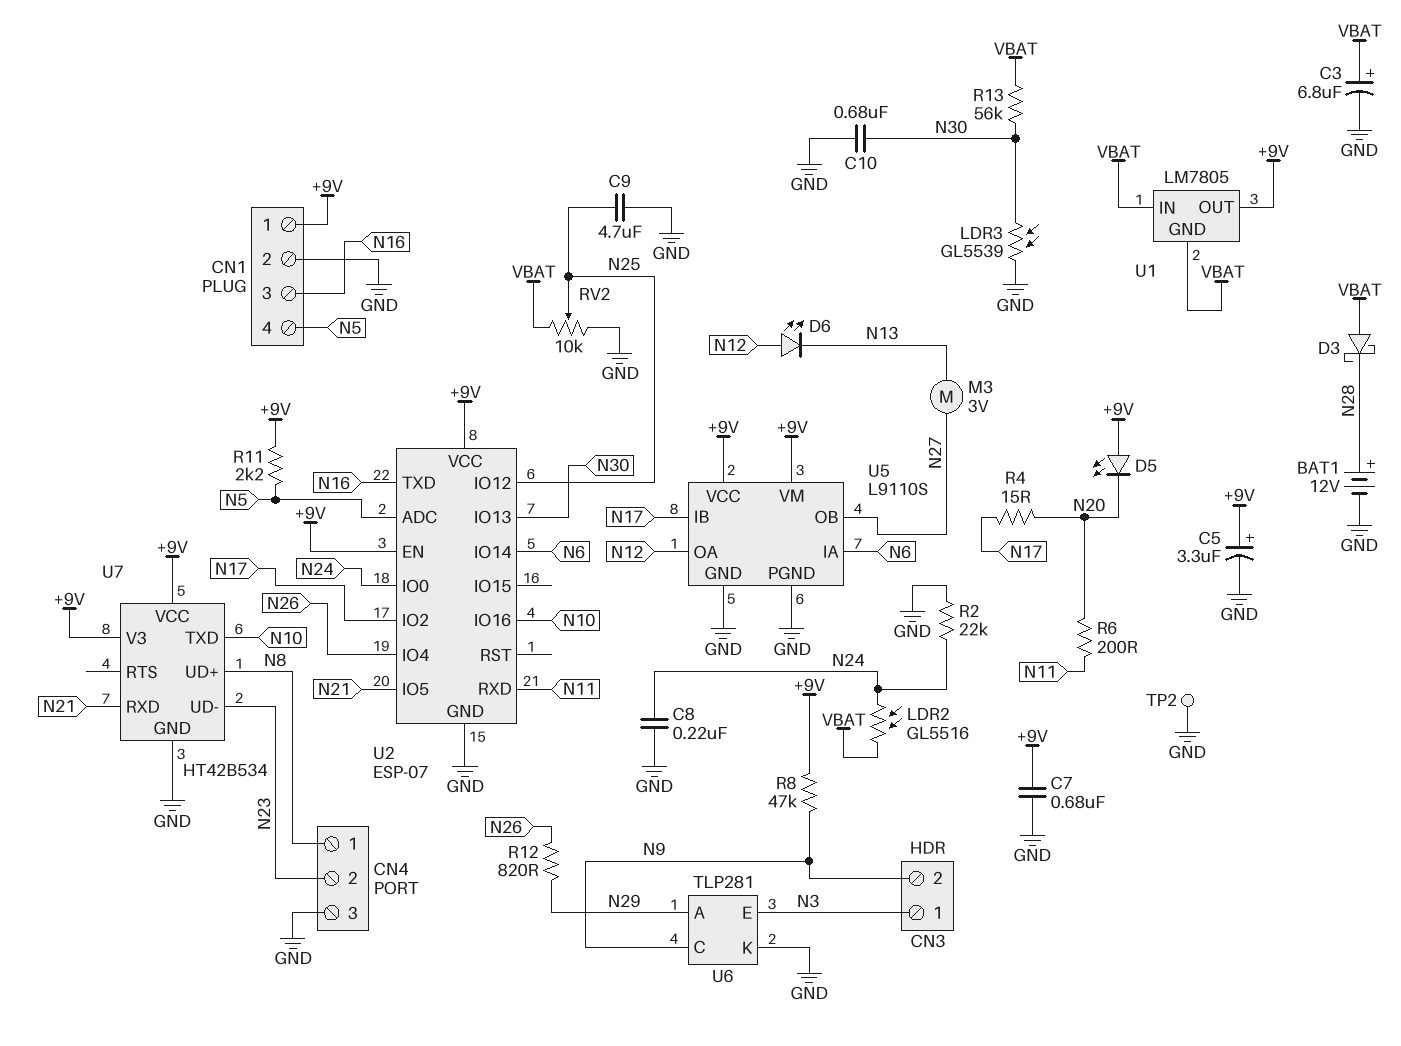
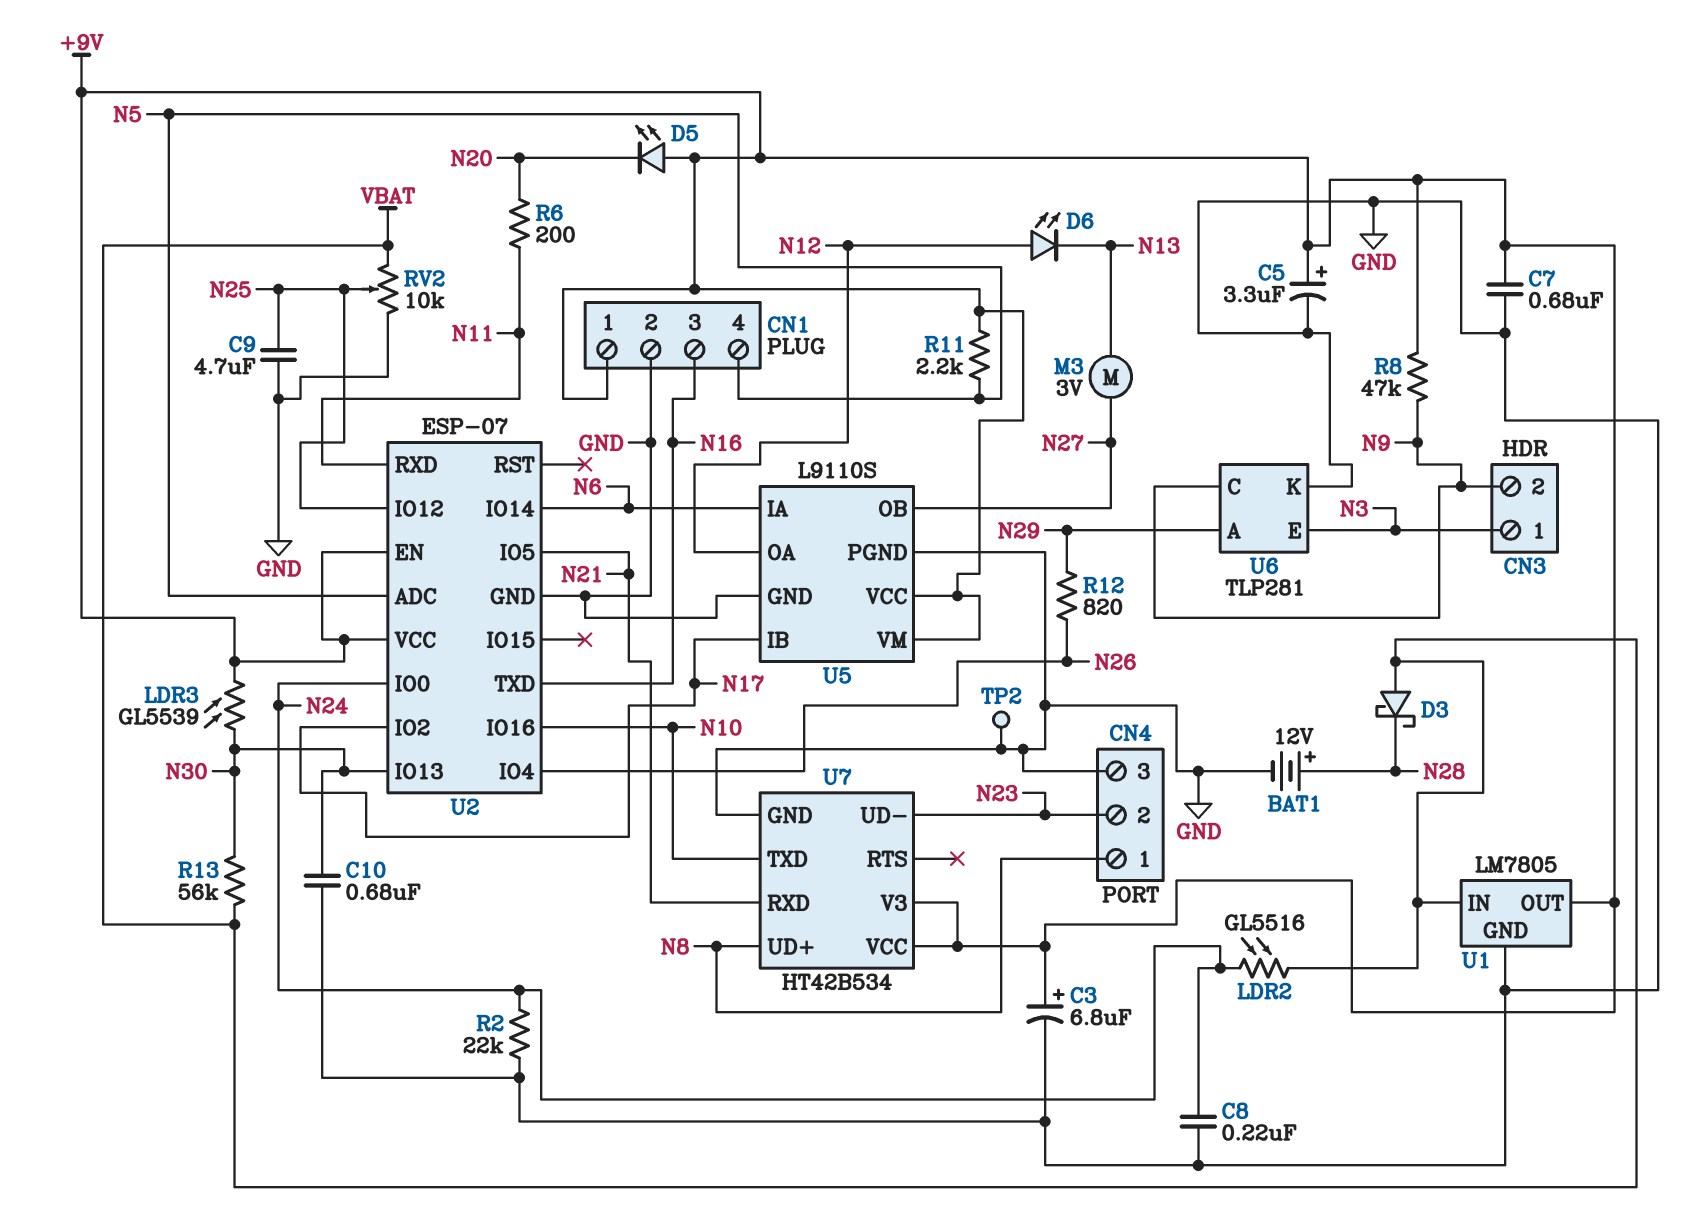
C3: 6.8uF (plus VBAT, minus GND) -> 6.8uF (plus +9V, minus GND)
LDR3: GL5539 (GND, N30) -> GL5539 (+9V, N30)
R4: 15 (N17, N20) -> none
U1 pin GND: VBAT -> GND

